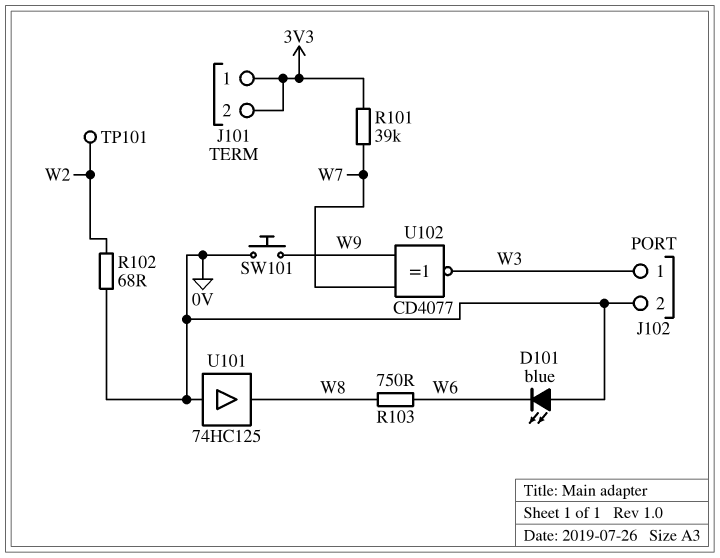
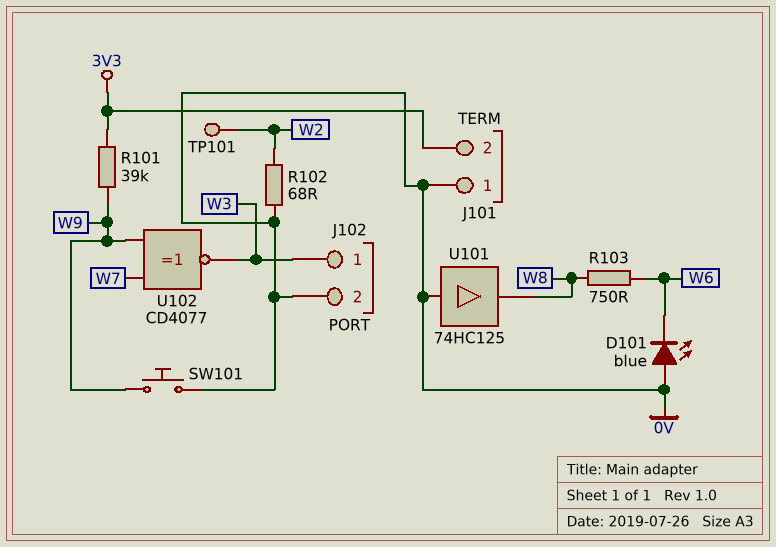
J101 pin 1: 3V3 -> 0V
R101: 39k (3V3, W7) -> 39k (3V3, W9)

